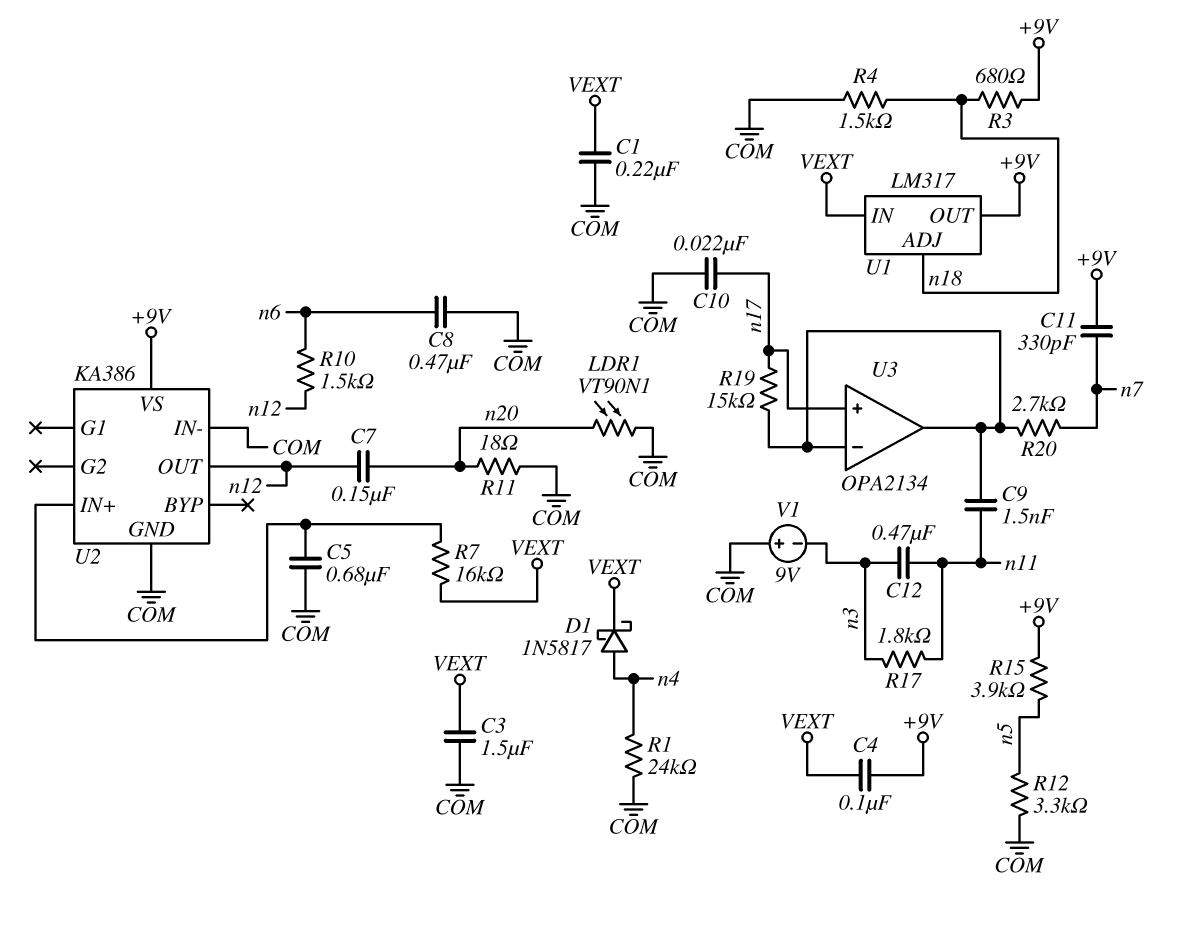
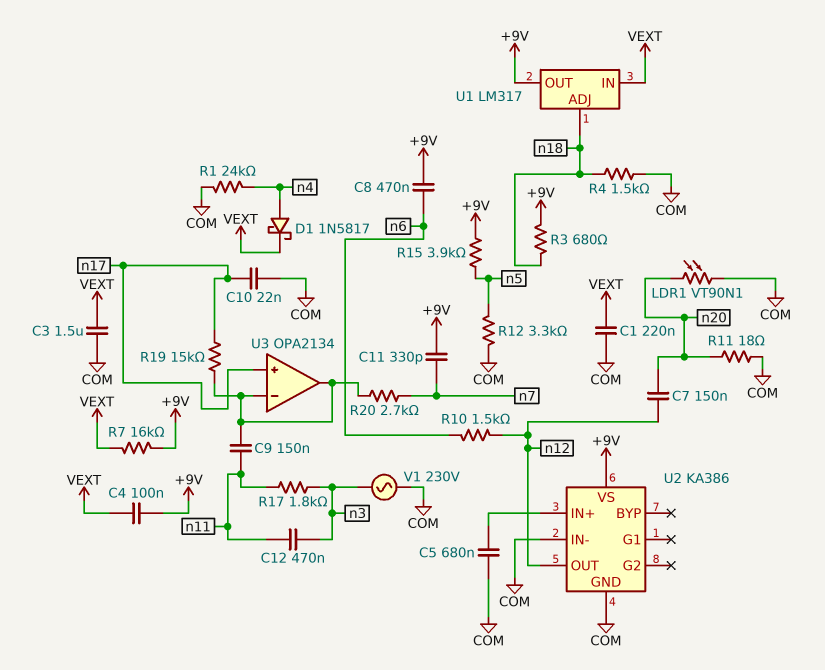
C8: 470nF (COM, n6) -> 470nF (+9V, n6)
C9: 1.5nF (U3/in-, n11) -> 150nF (U3/in-, n11)
R7: 16k (U2/IN+, VEXT) -> 16k (+9V, VEXT)
V1: 9V (plus COM, minus n3) -> AC 230V (COM, n3)

